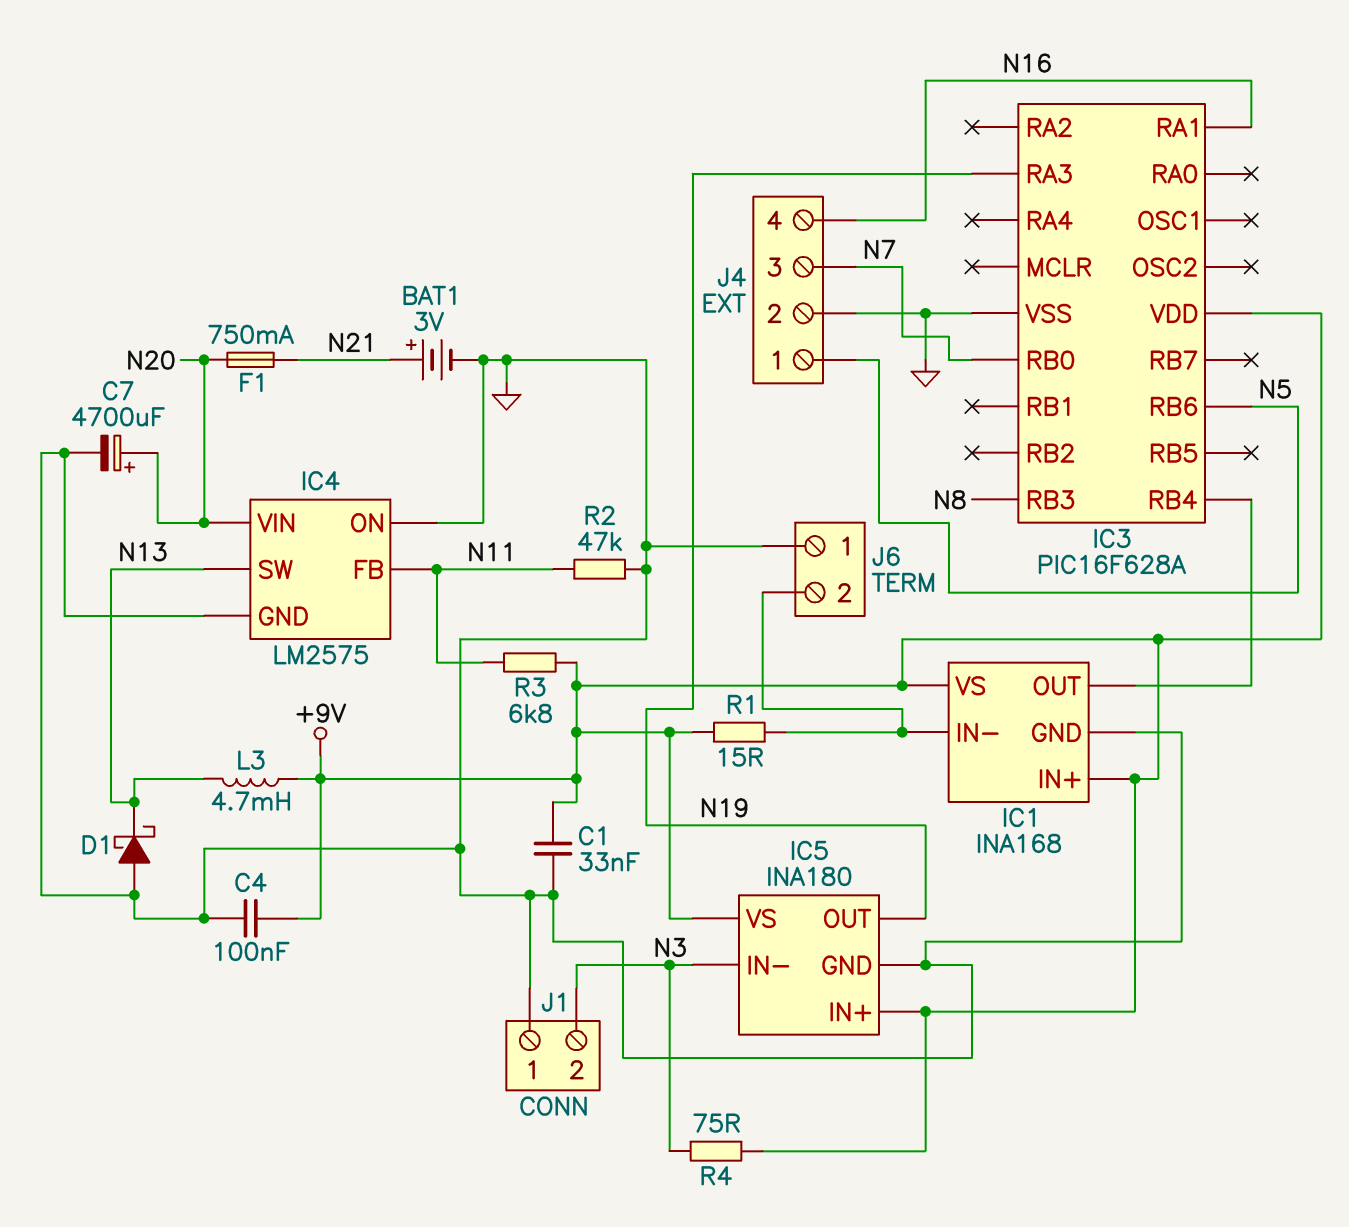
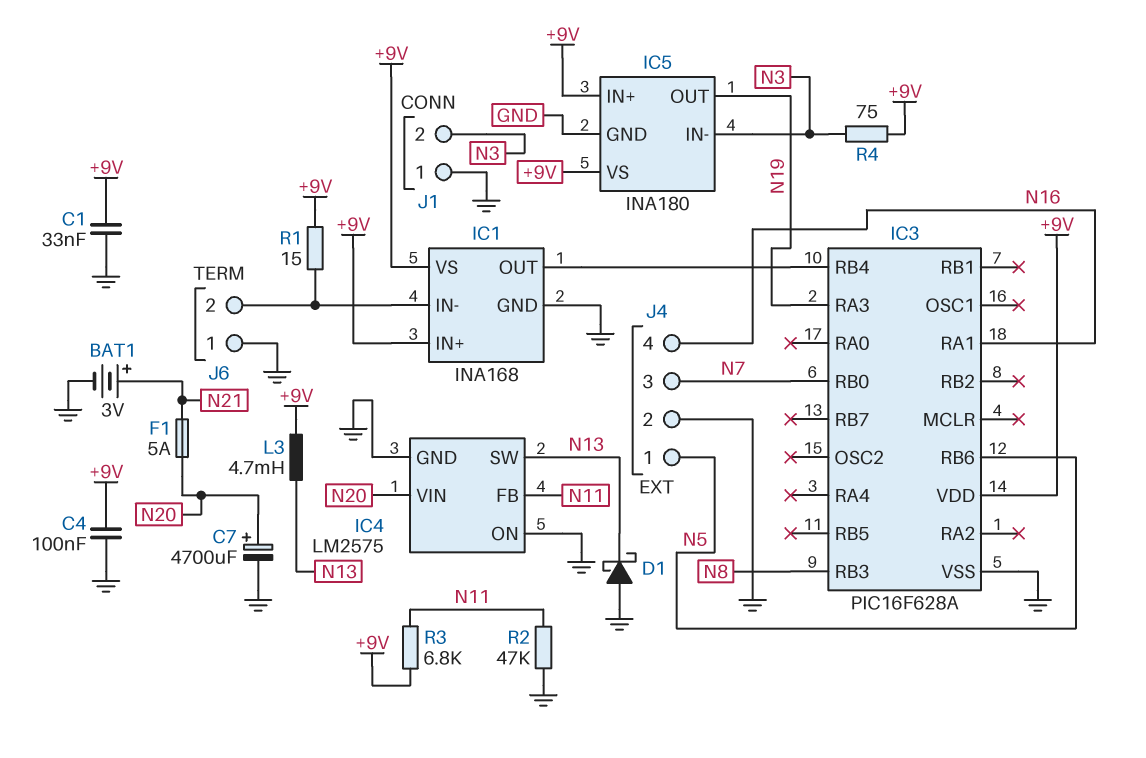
F1: 750mA (N20, N21) -> 5A (N20, N21)

